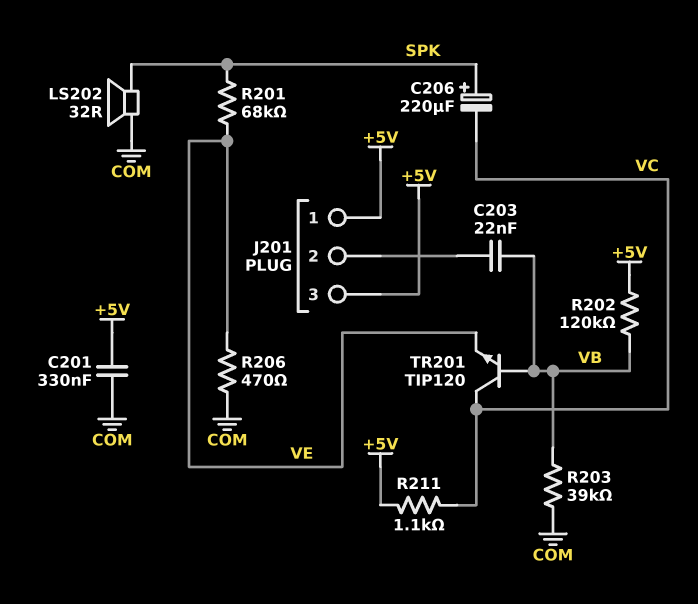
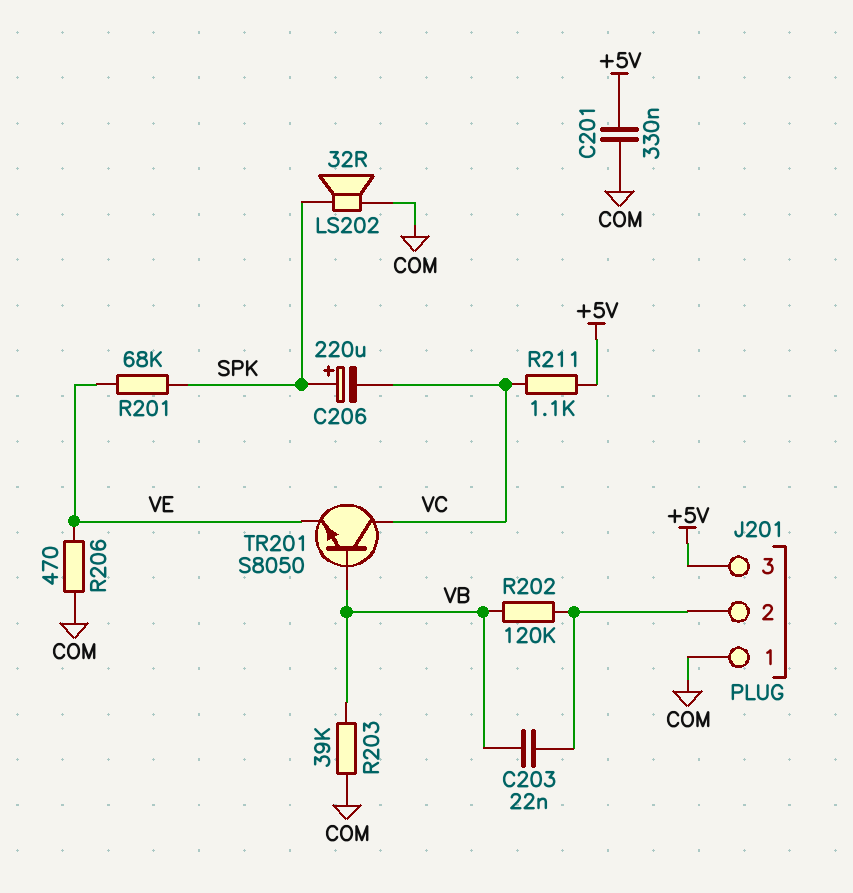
J201 pin 1: +5V -> COM
R202: 120k (+5V, VB) -> 120k (J201/2, VB)
TR201: NPN TIP120 (B VB, C VC, E VE) -> NPN S8050 (B VB, C VC, E VE)

